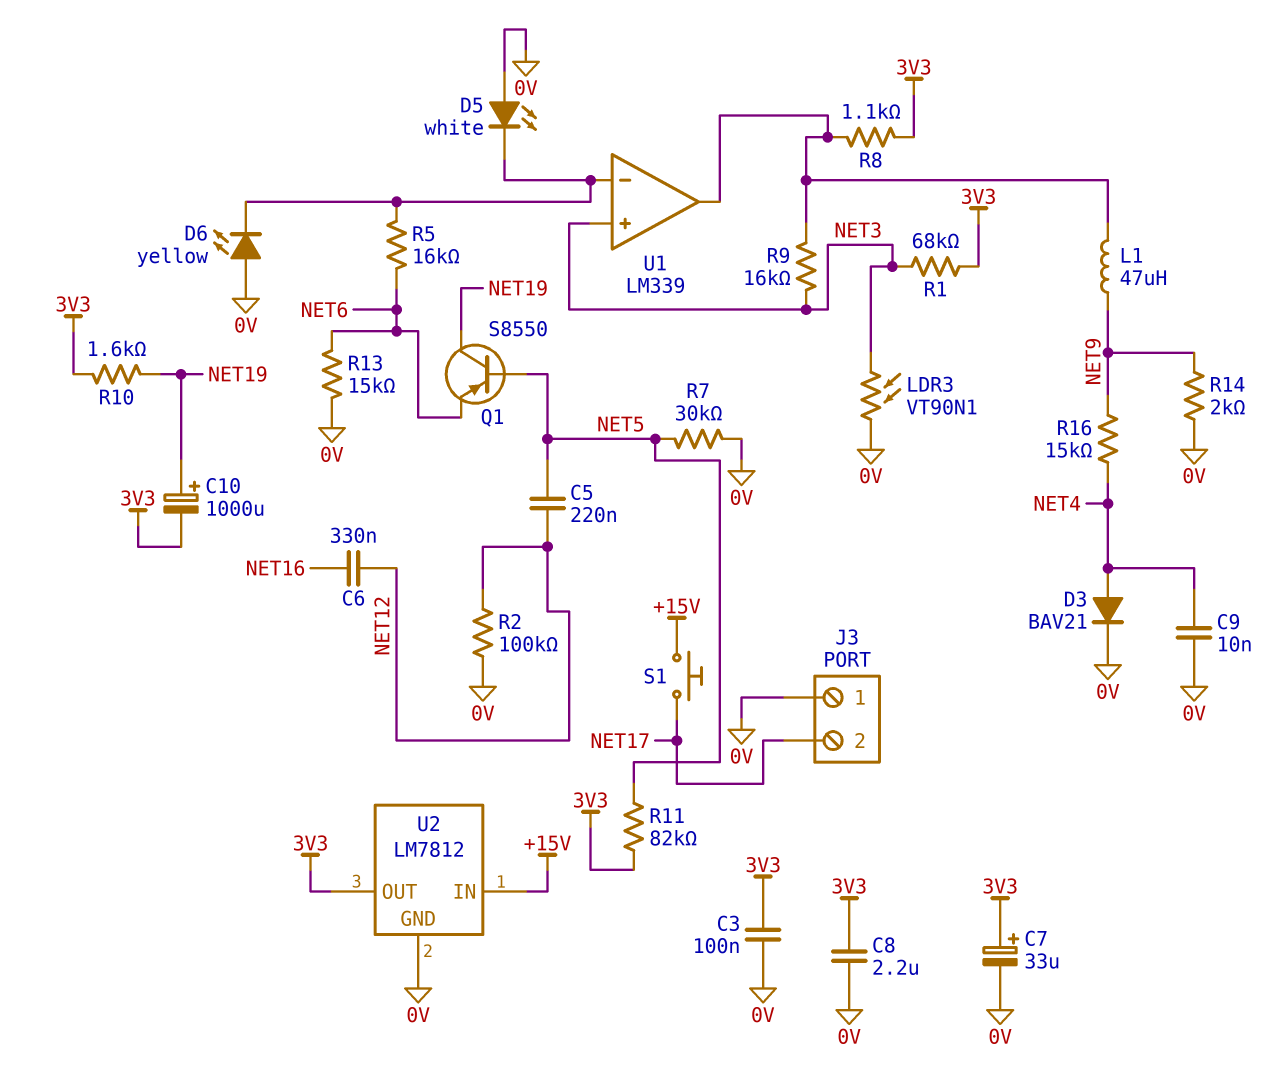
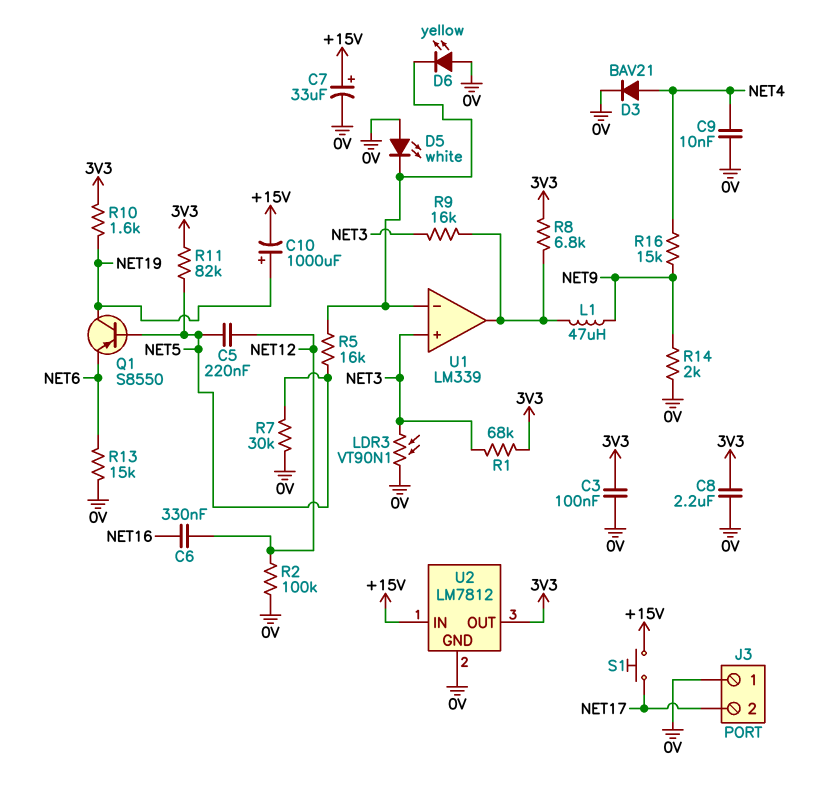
C7: 33uF (plus 3V3, minus 0V) -> 33uF (plus +15V, minus 0V)
C10: 1000uF (plus NET19, minus 3V3) -> 1000uF (plus NET19, minus +15V)
R5: 16k (NET6, U1/in-) -> 16k (NET5, U1/in-)
R8: 1.1k (3V3, U1/out) -> 6.8k (3V3, U1/out)

